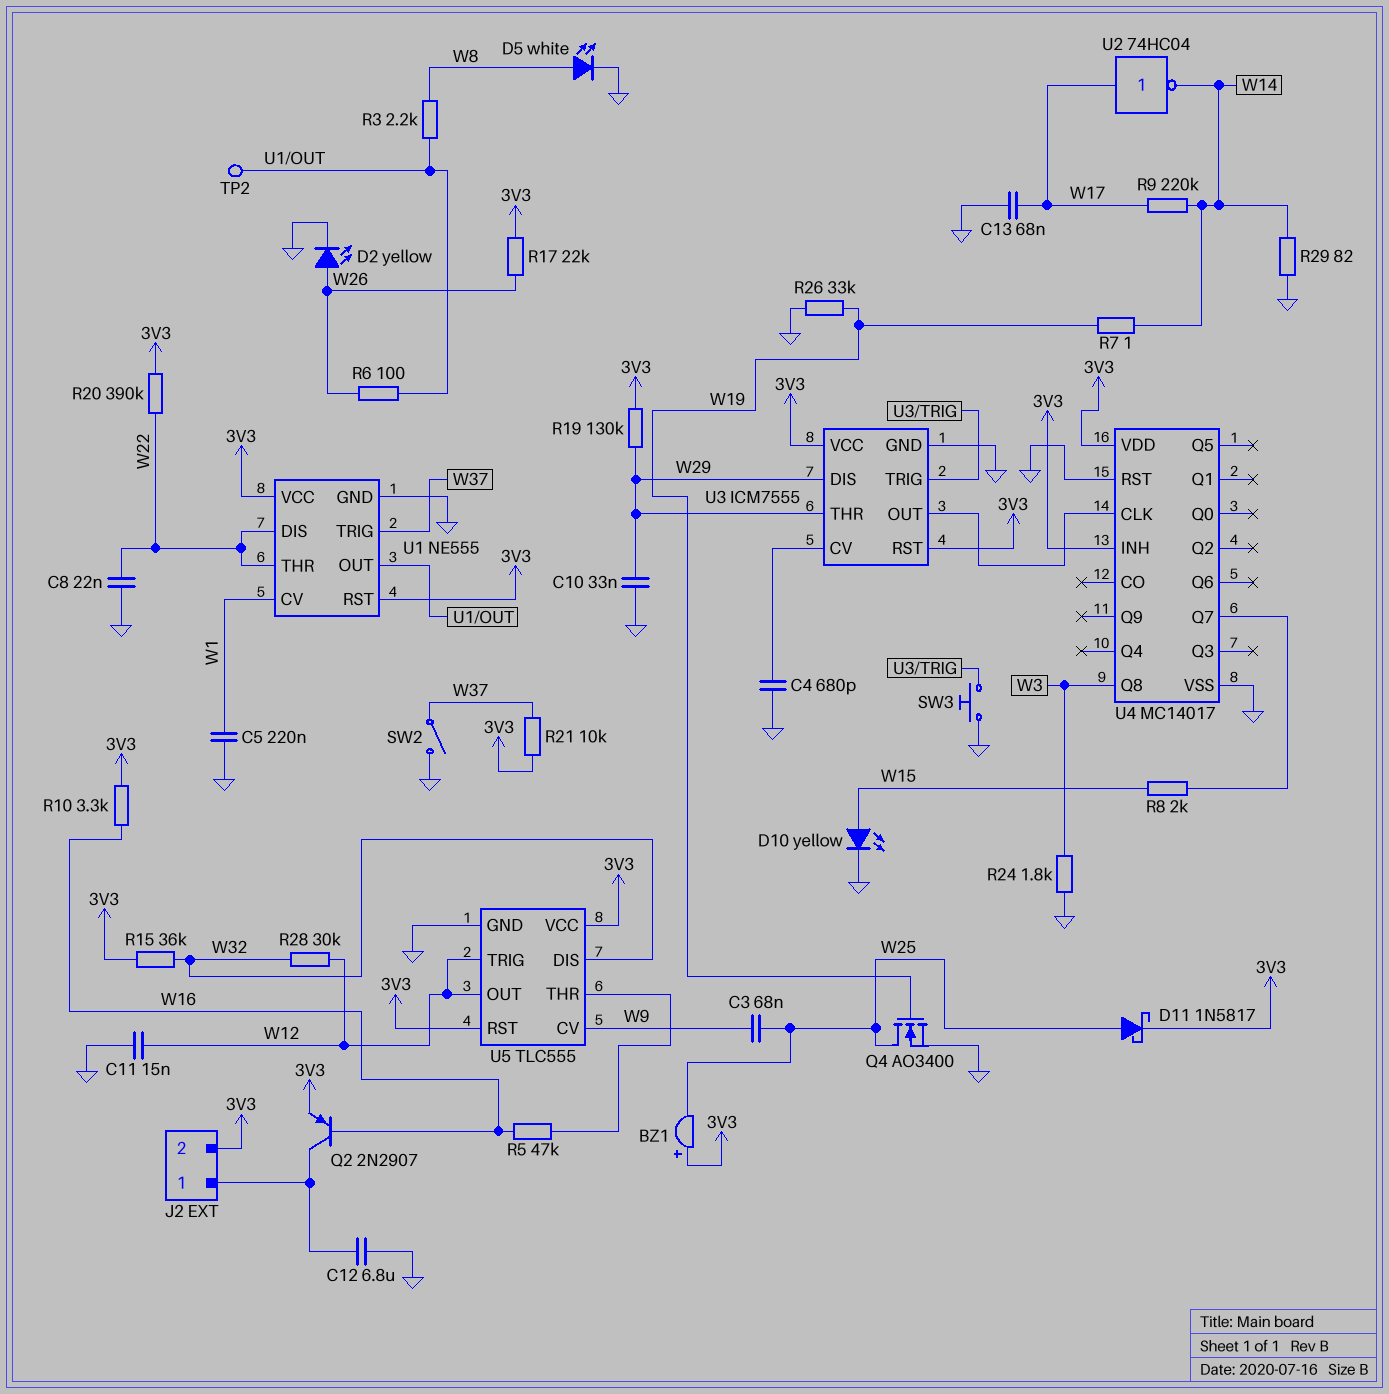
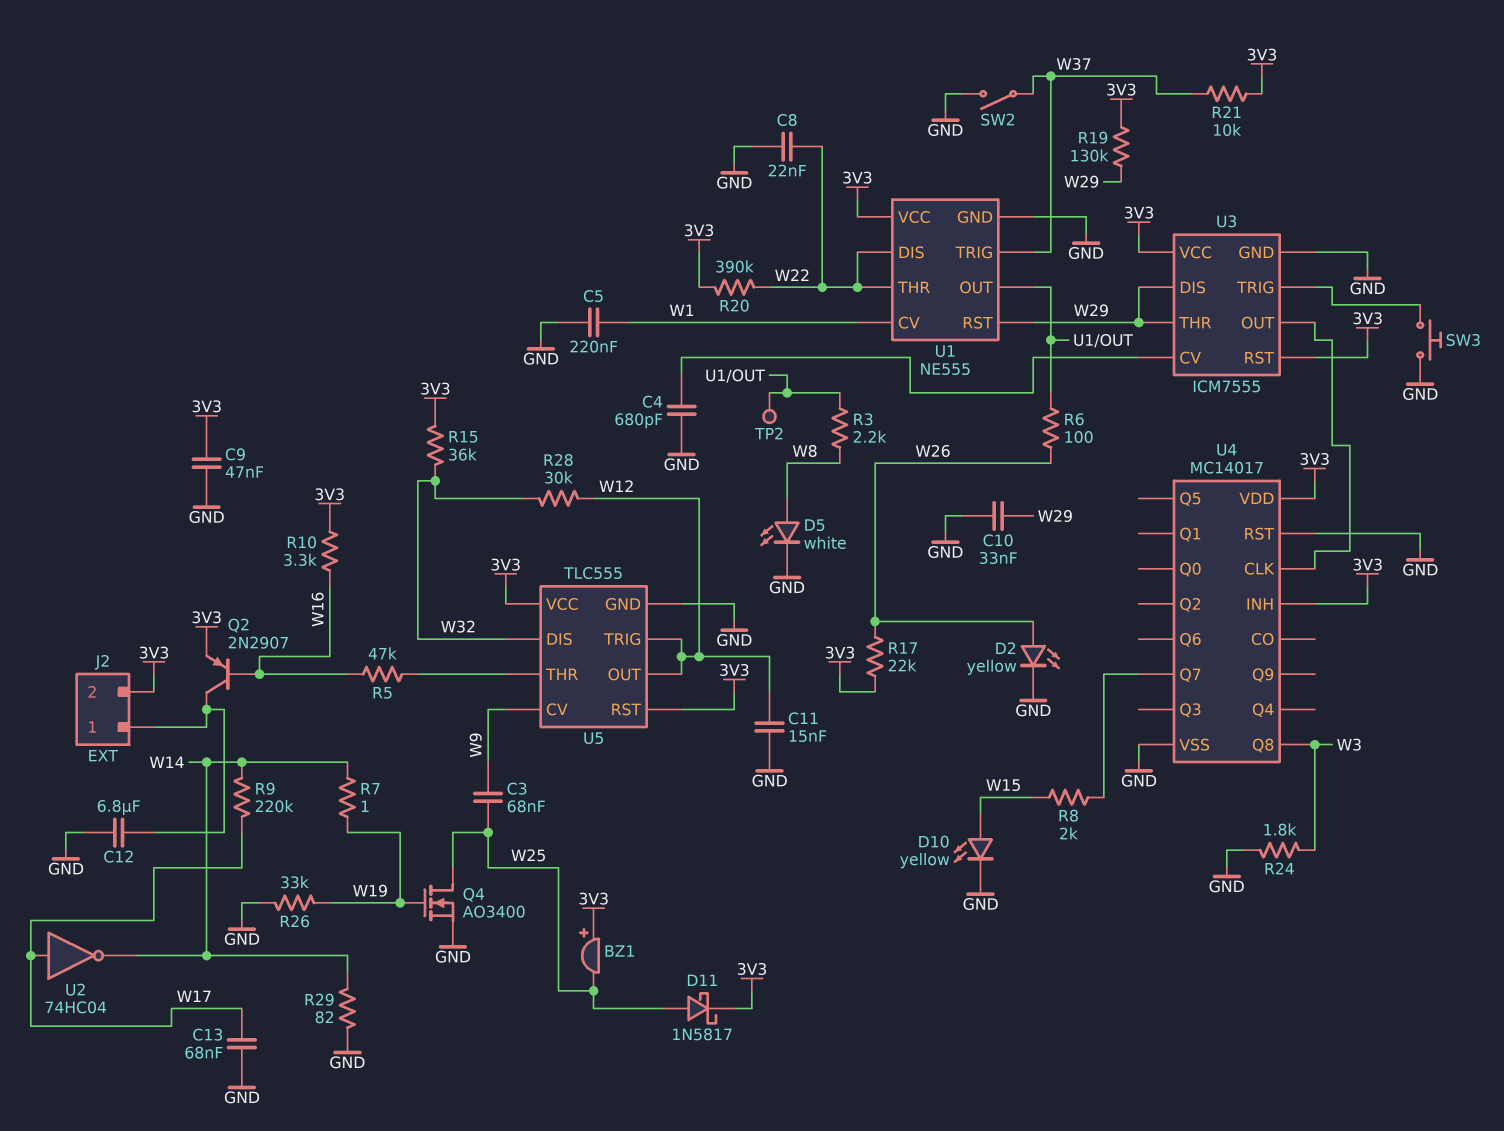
C9: none -> 47nF (3V3, GND)
U1 pin RST: 3V3 -> W29

